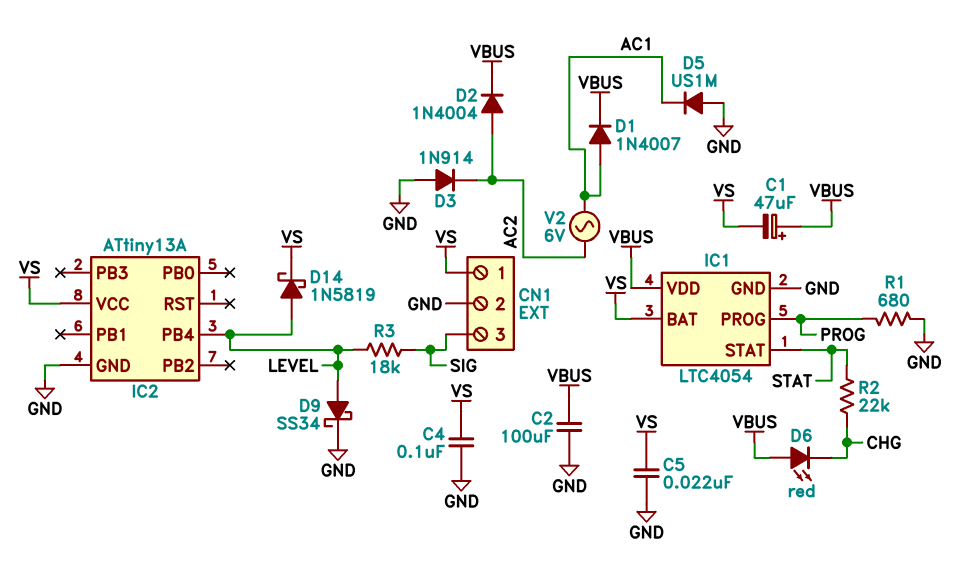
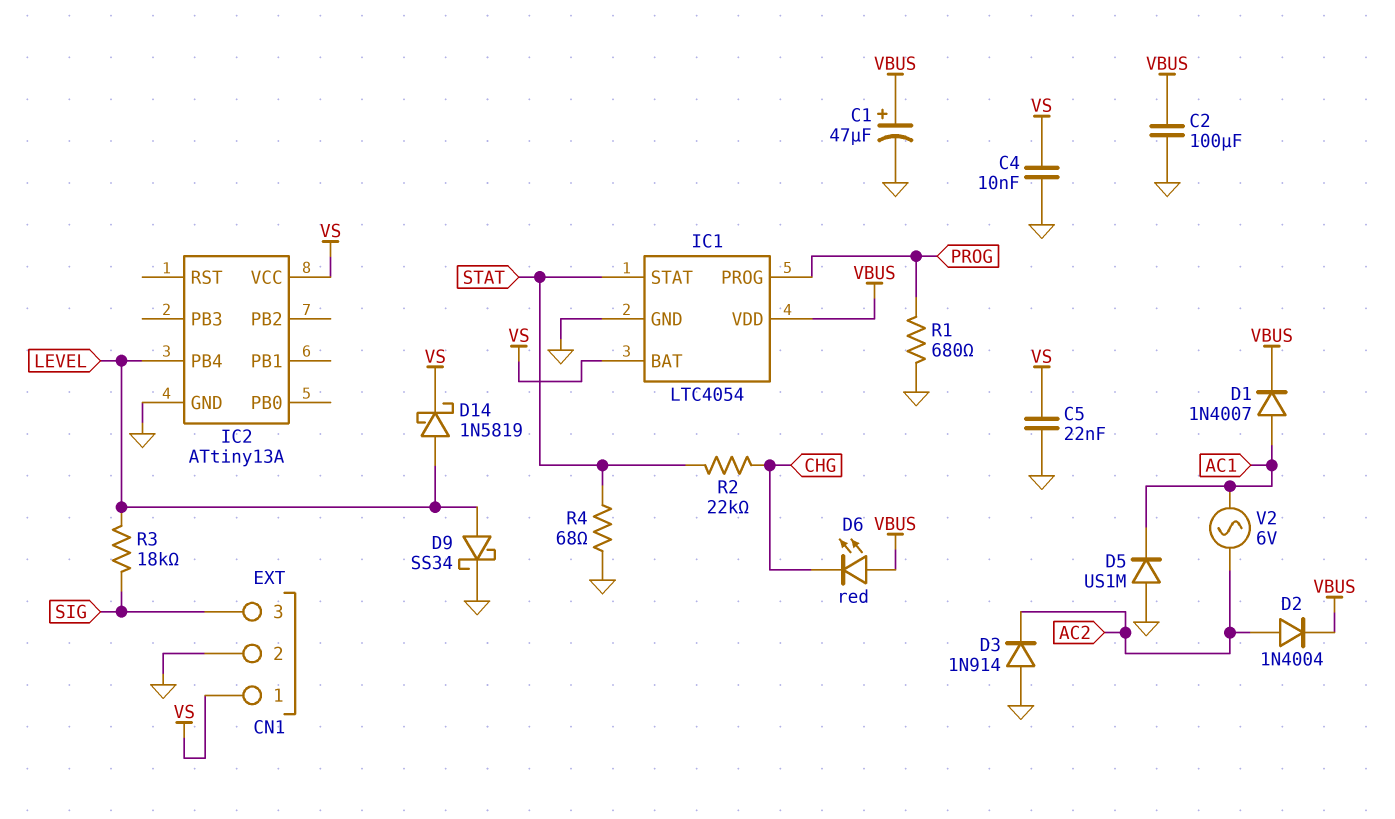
C1: 47uF (plus VBUS, minus VS) -> 47uF (plus VBUS, minus GND)
C4: 100nF (GND, VS) -> 10nF (GND, VS)
R4: none -> 68 (GND, STAT)

